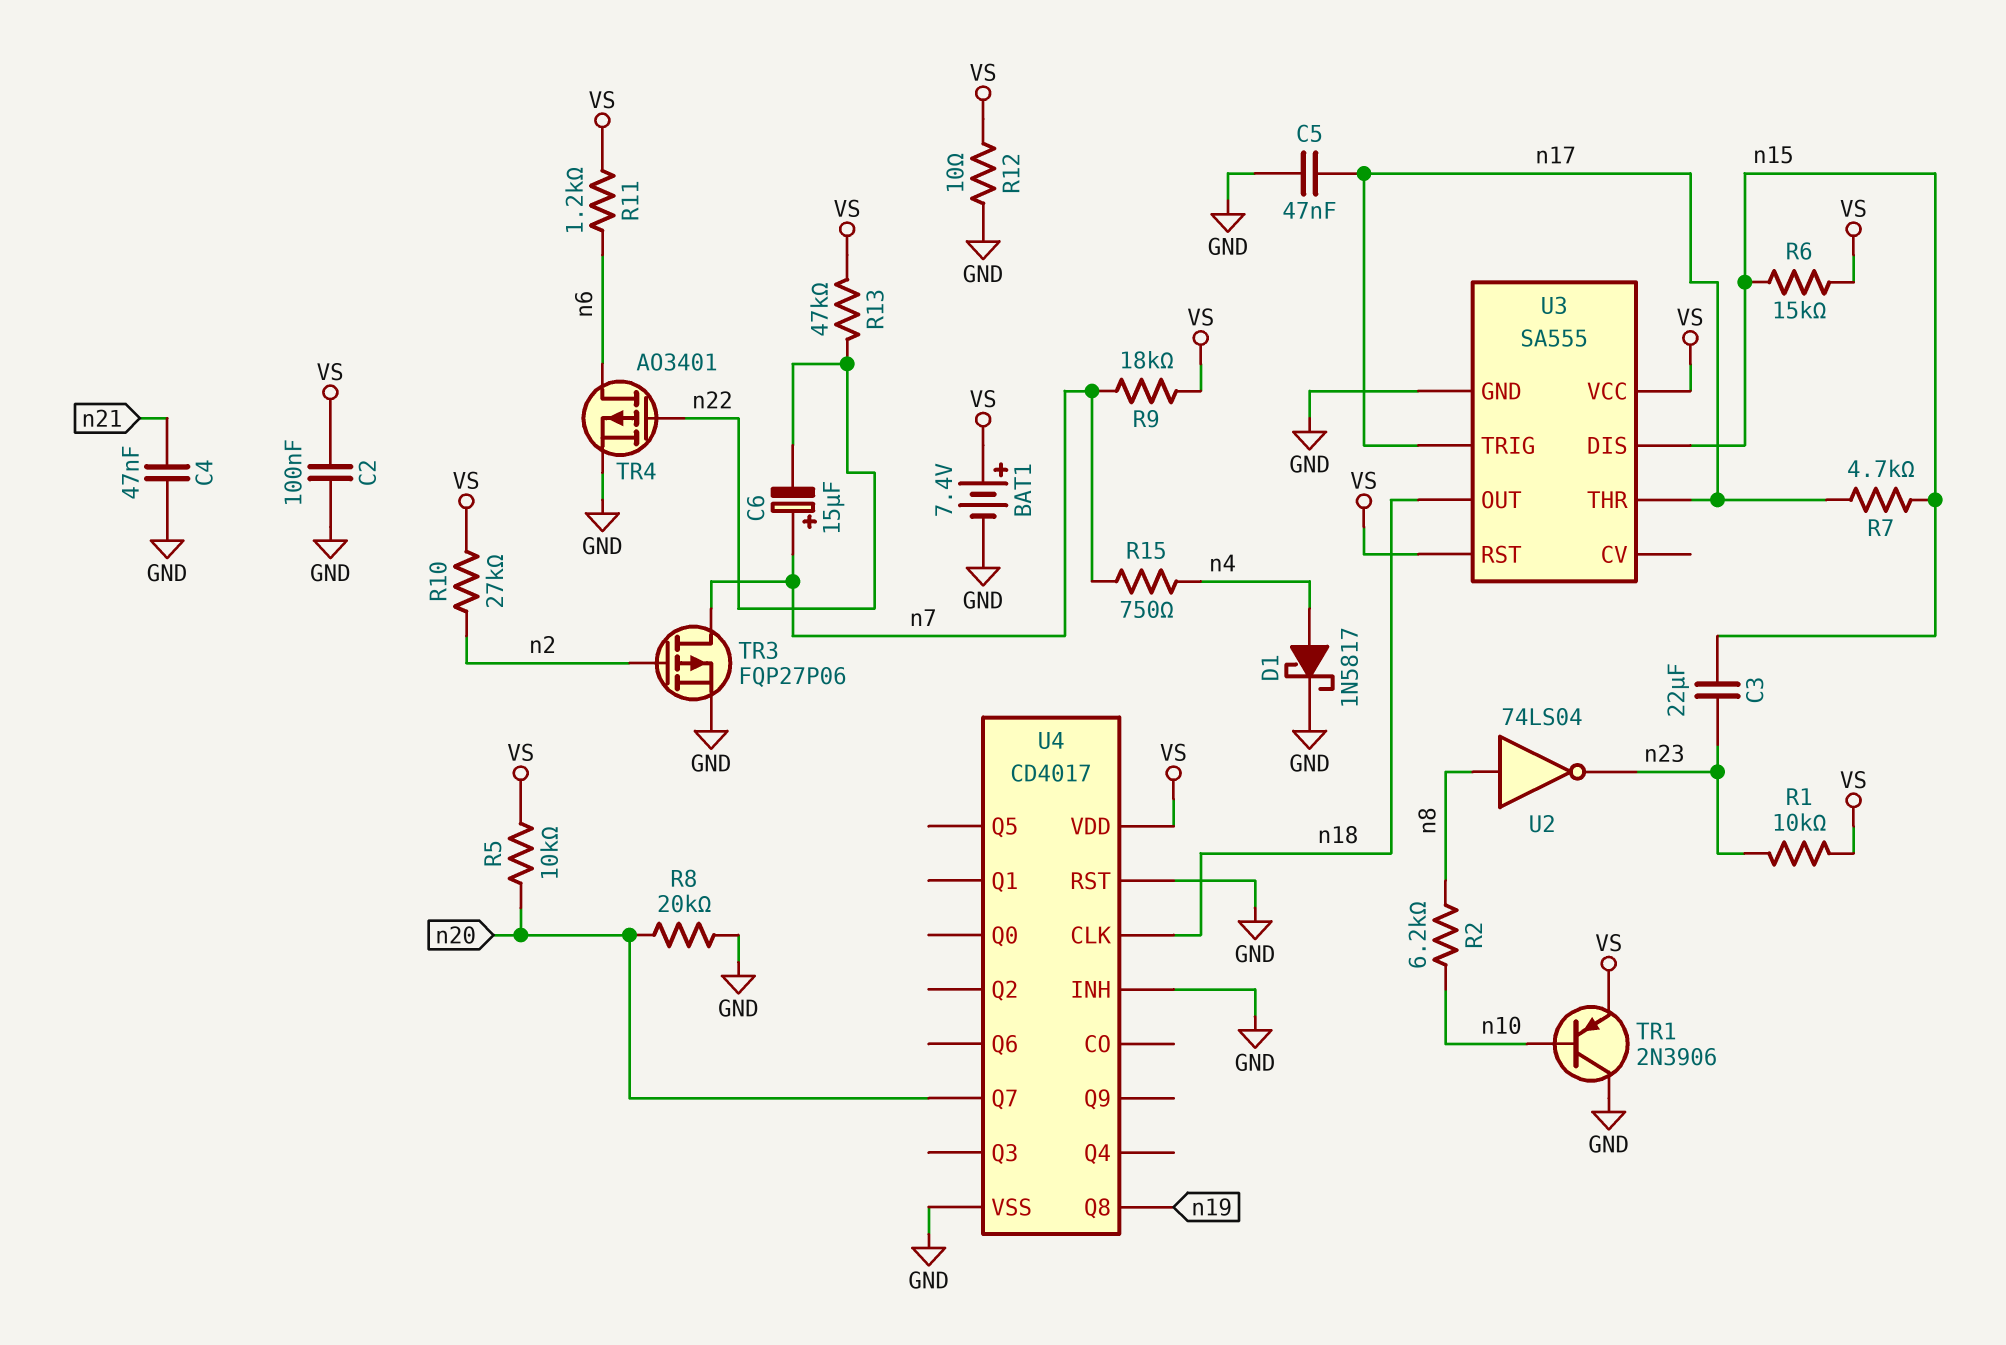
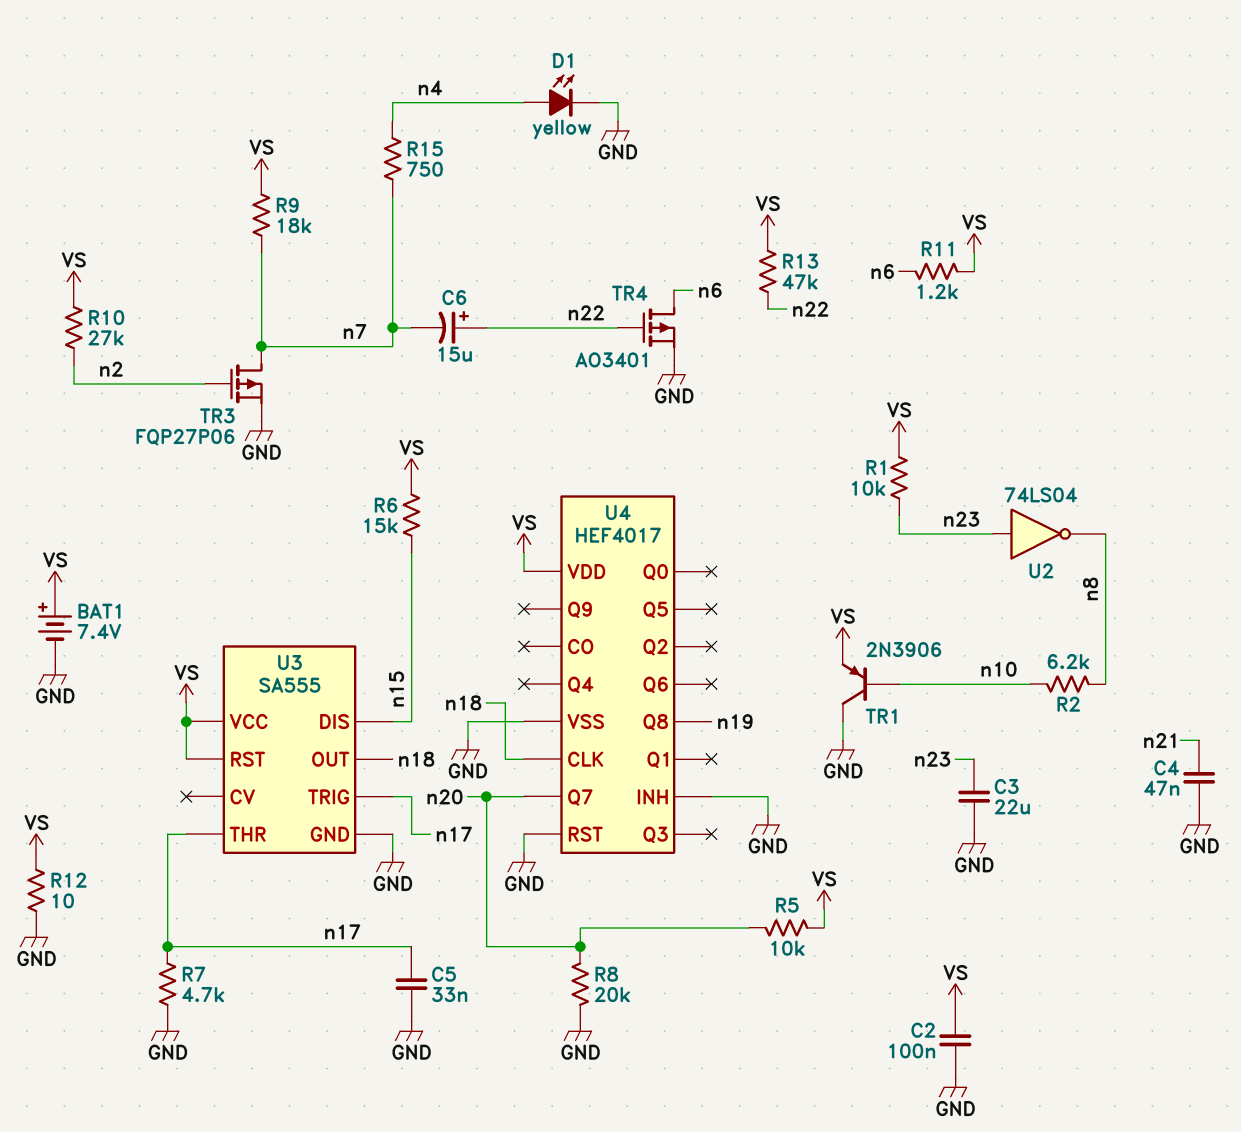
C3: 22uF (n15, n23) -> 22uF (GND, n23)
C5: 47nF (GND, n17) -> 33nF (GND, n17)
C6: 15uF (plus n7, minus n22) -> 15uF (plus n22, minus n7)
D1: schottky 1N5817 (A n4, K GND) -> LED yellow (A n4, K GND)
R7: 4.7k (n15, n17) -> 4.7k (GND, n17)
U2: NOT 74LS04 (in n8, out n23) -> NOT 74LS04 (in n23, out n8)
U4: CD4017 -> HEF4017

